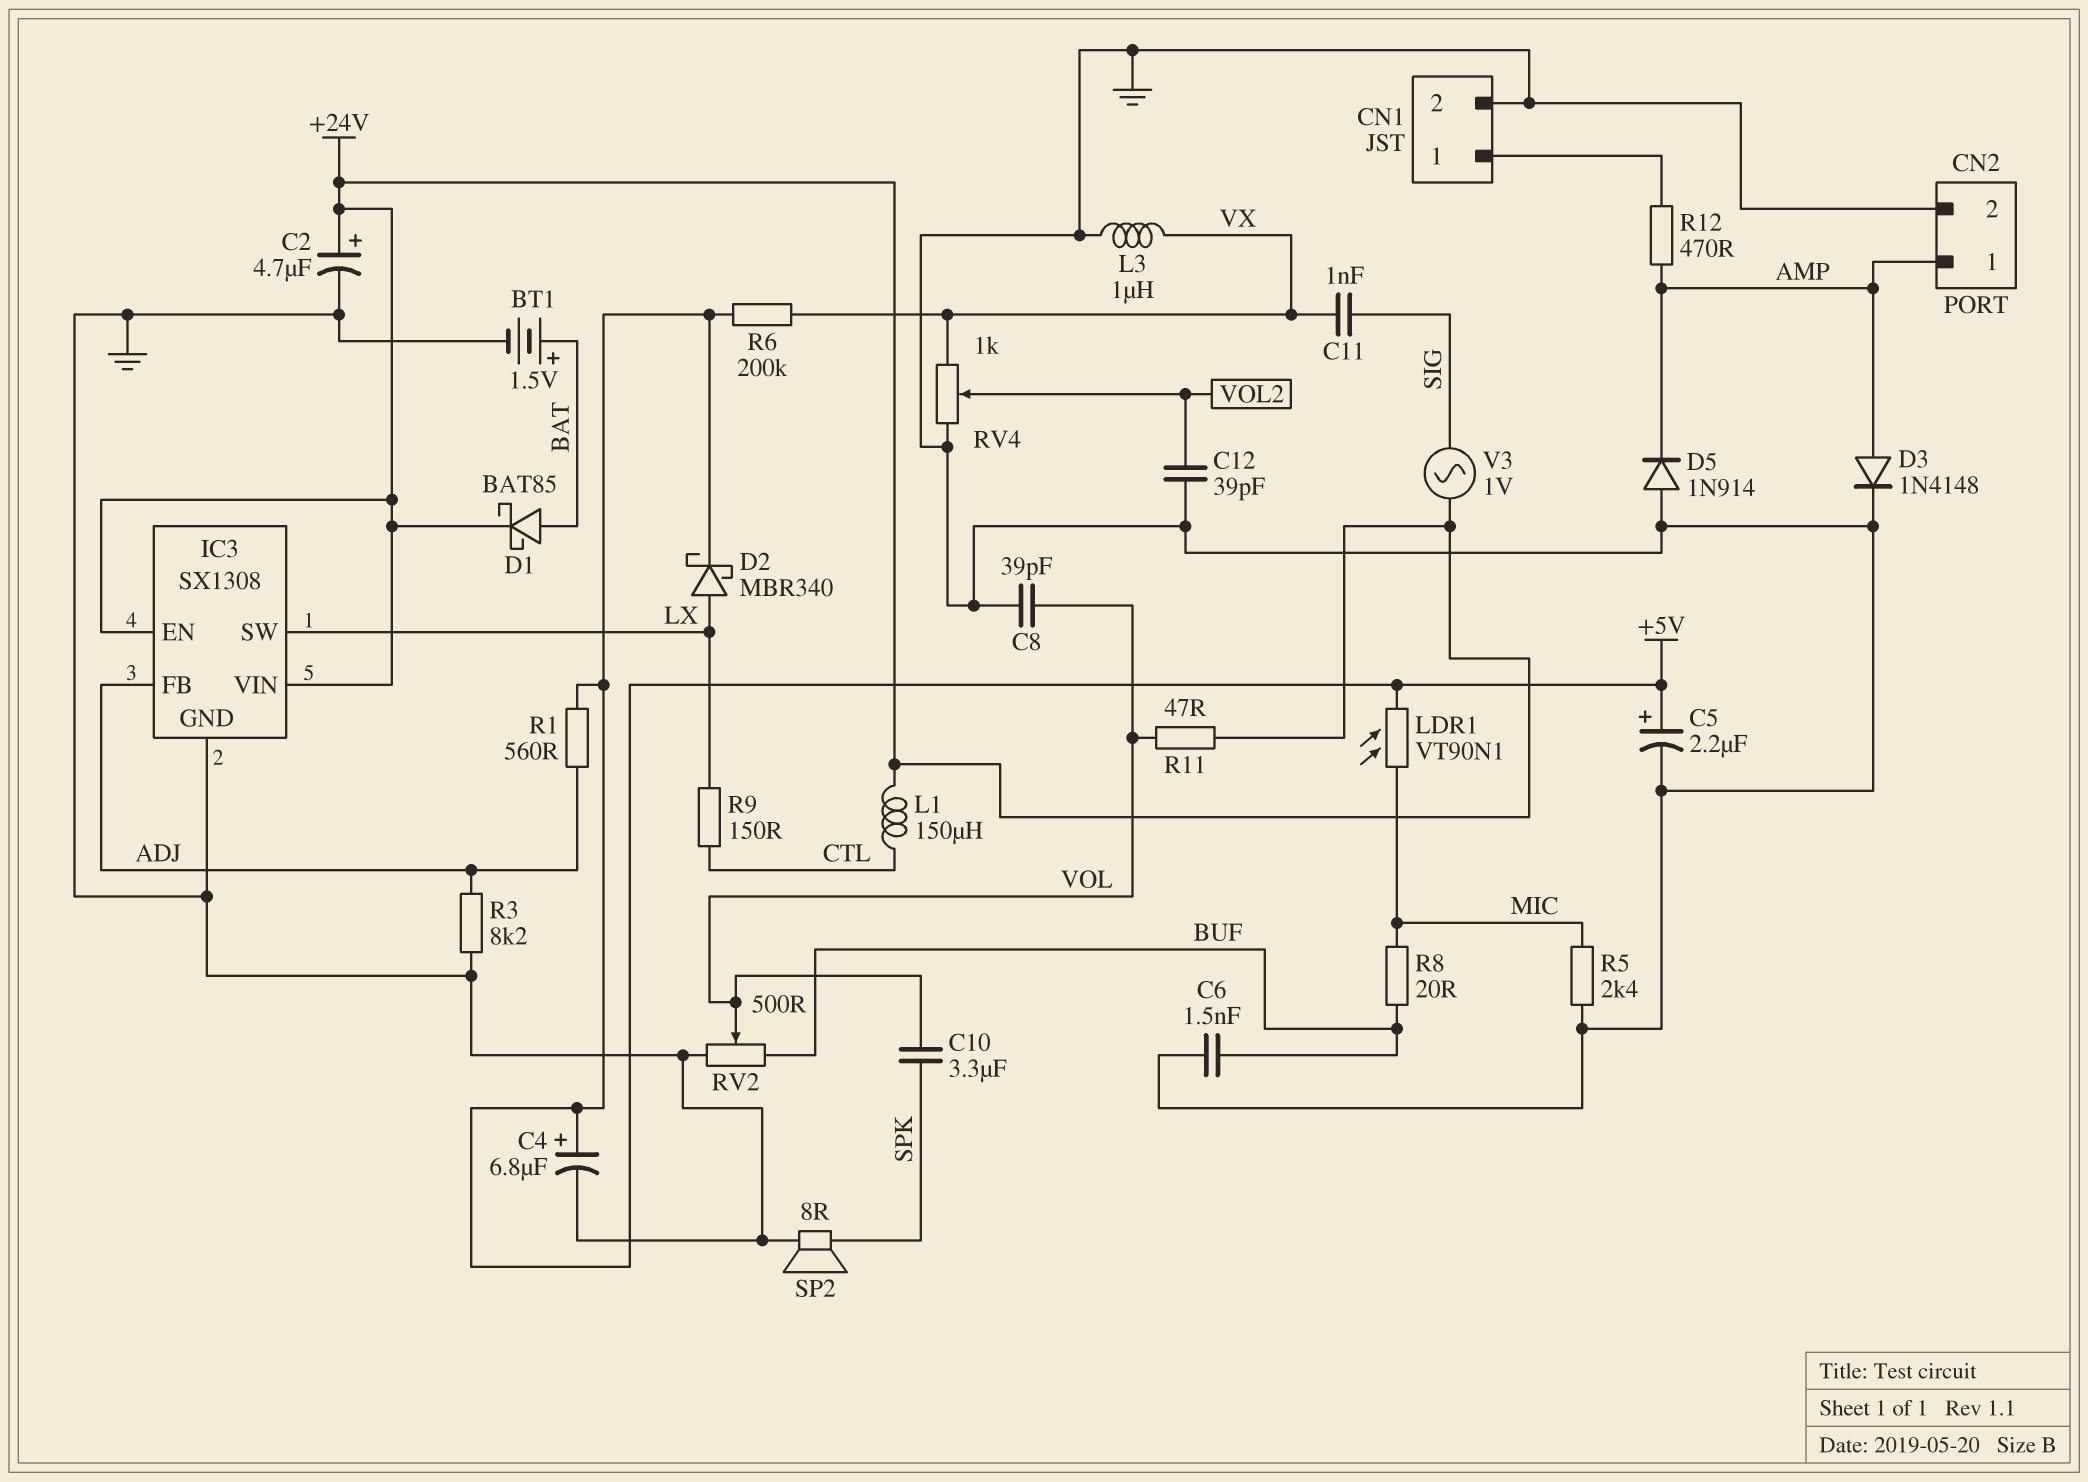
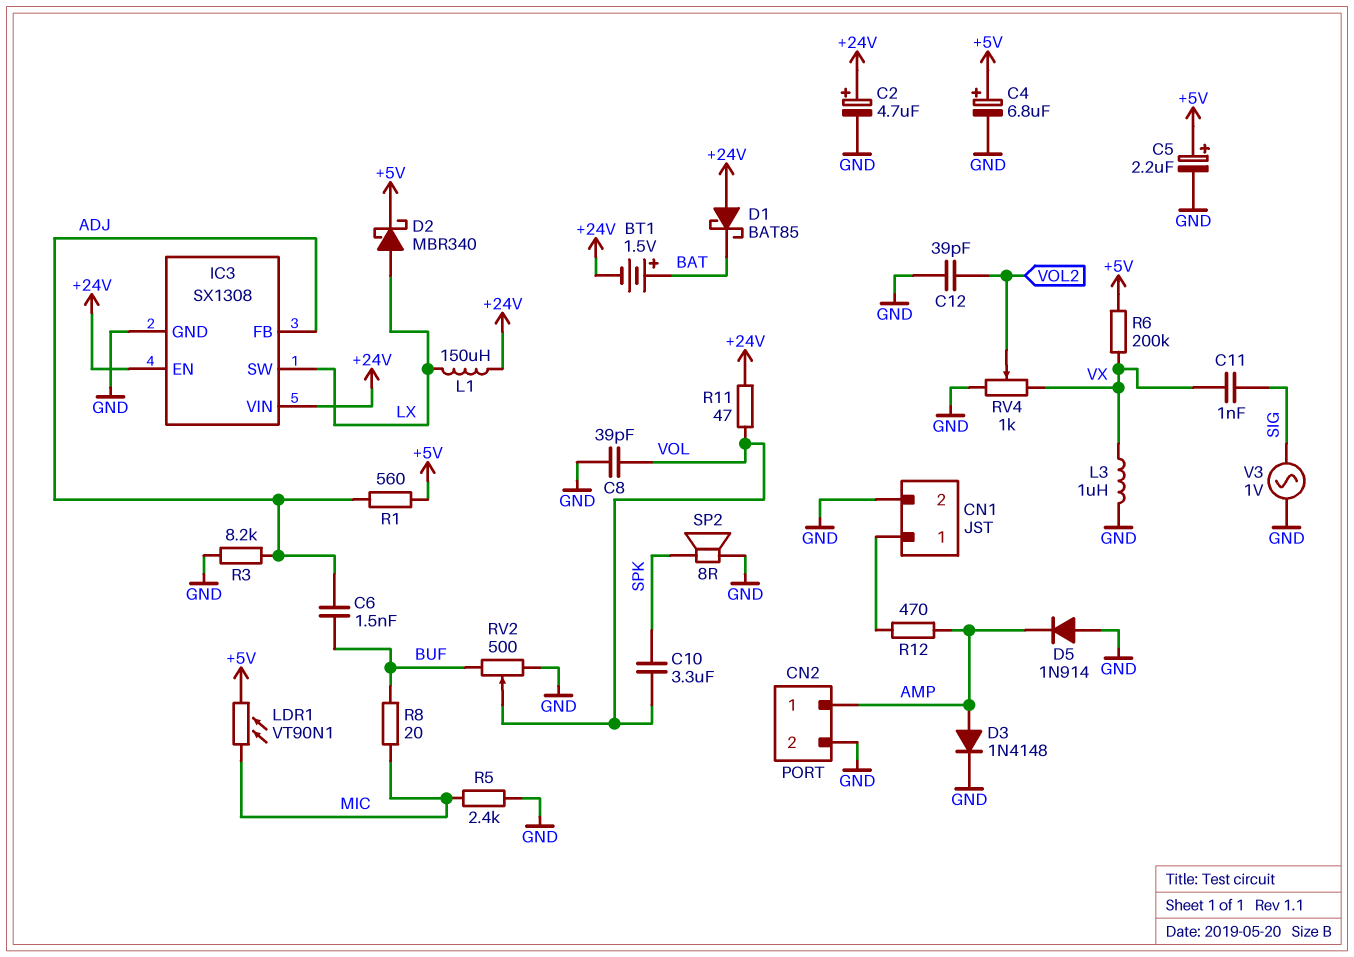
BT1: 1.5V (plus BAT, minus GND) -> 1.5V (plus BAT, minus +24V)
C6: 1.5nF (BUF, GND) -> 1.5nF (ADJ, BUF)
D1: schottky BAT85 (A BAT, K +24V) -> schottky BAT85 (A +24V, K BAT)
L1: 150uH (+24V, CTL) -> 150uH (+24V, LX)
R9: 150 (CTL, LX) -> none
V3: AC 1V (+24V, SIG) -> AC 1V (GND, SIG)

